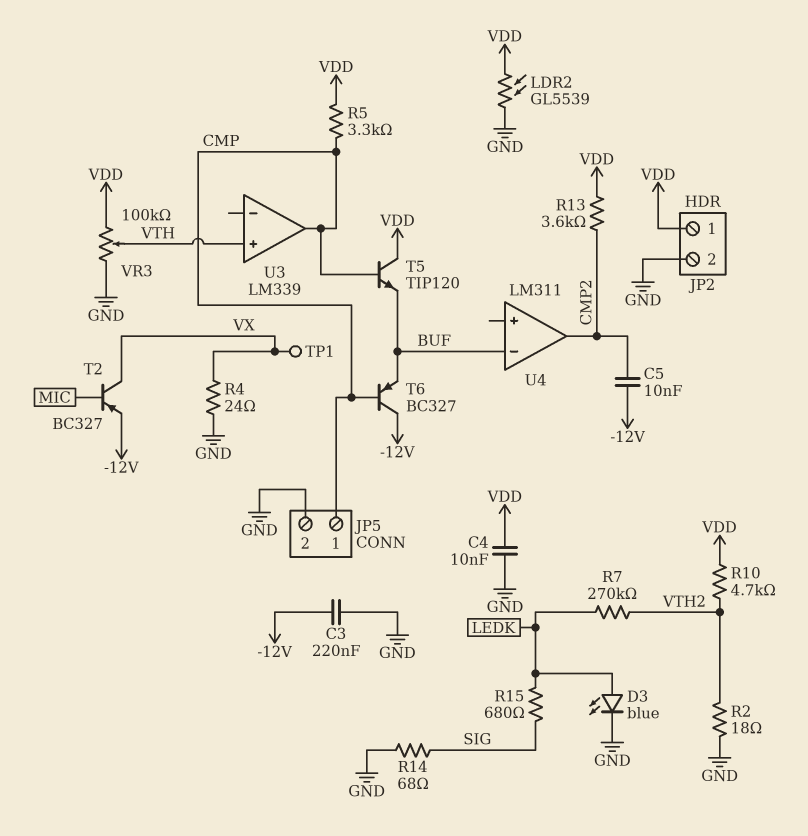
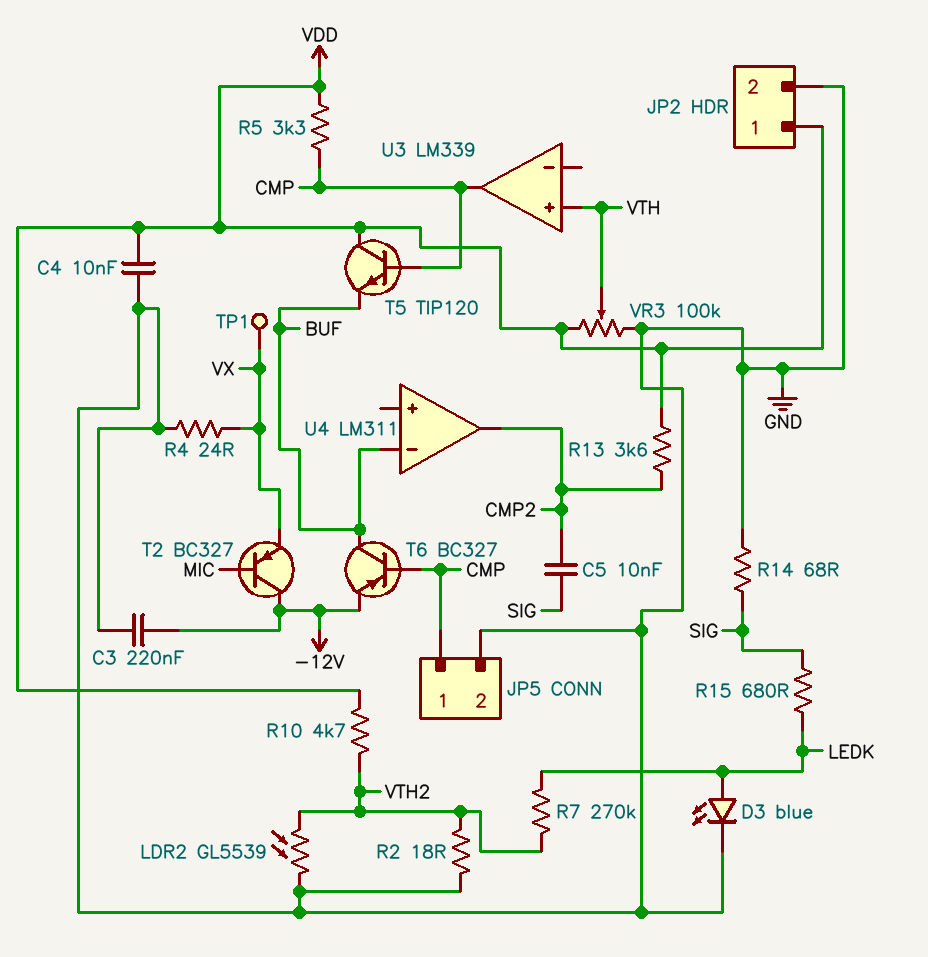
C5: 10nF (-12V, CMP2) -> 10nF (CMP2, SIG)
LDR2: GL5539 (GND, VDD) -> GL5539 (GND, VTH2)
T2: PNP BC327 (B MIC, C VX, E -12V) -> PNP BC327 (B MIC, C -12V, E VX)
T6: PNP BC327 (B CMP, C -12V, E BUF) -> PNP BC327 (B CMP, C BUF, E -12V)

